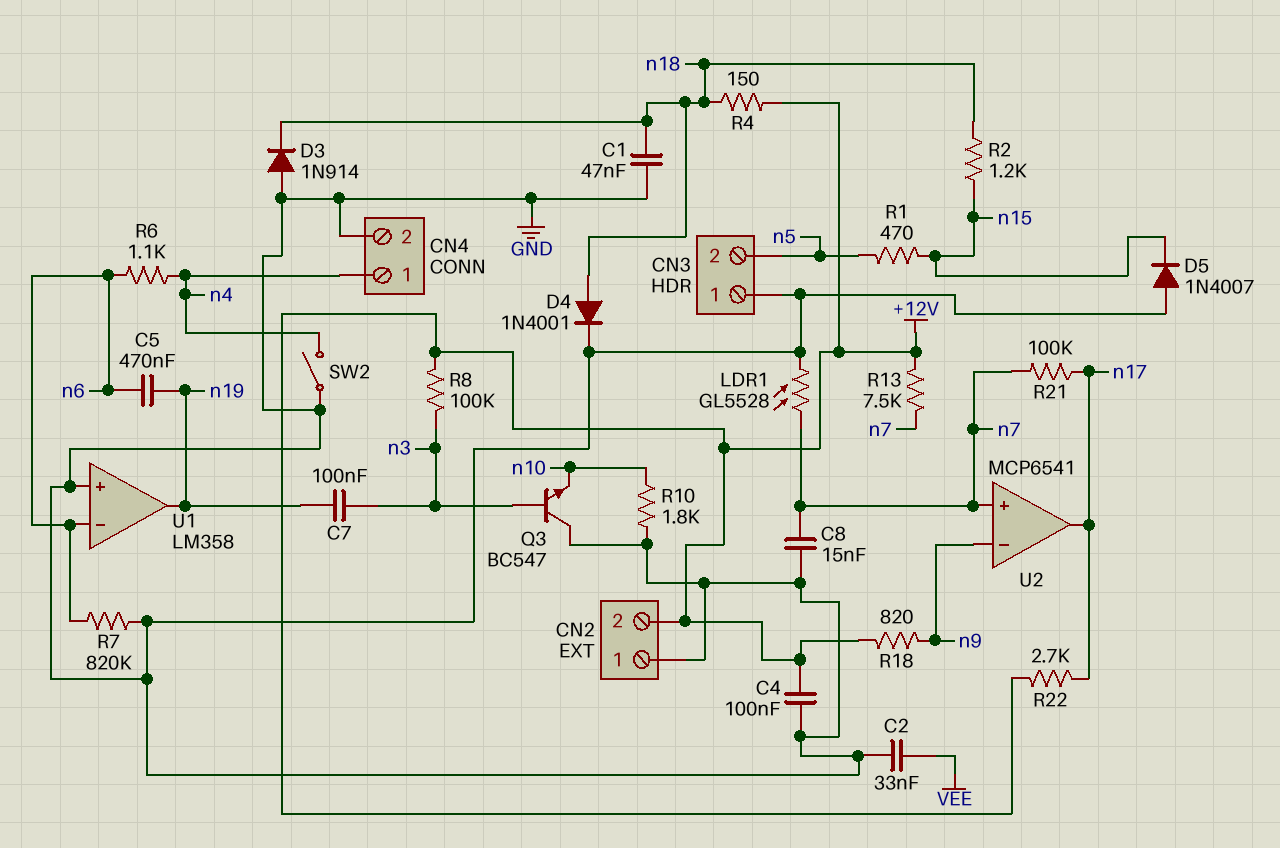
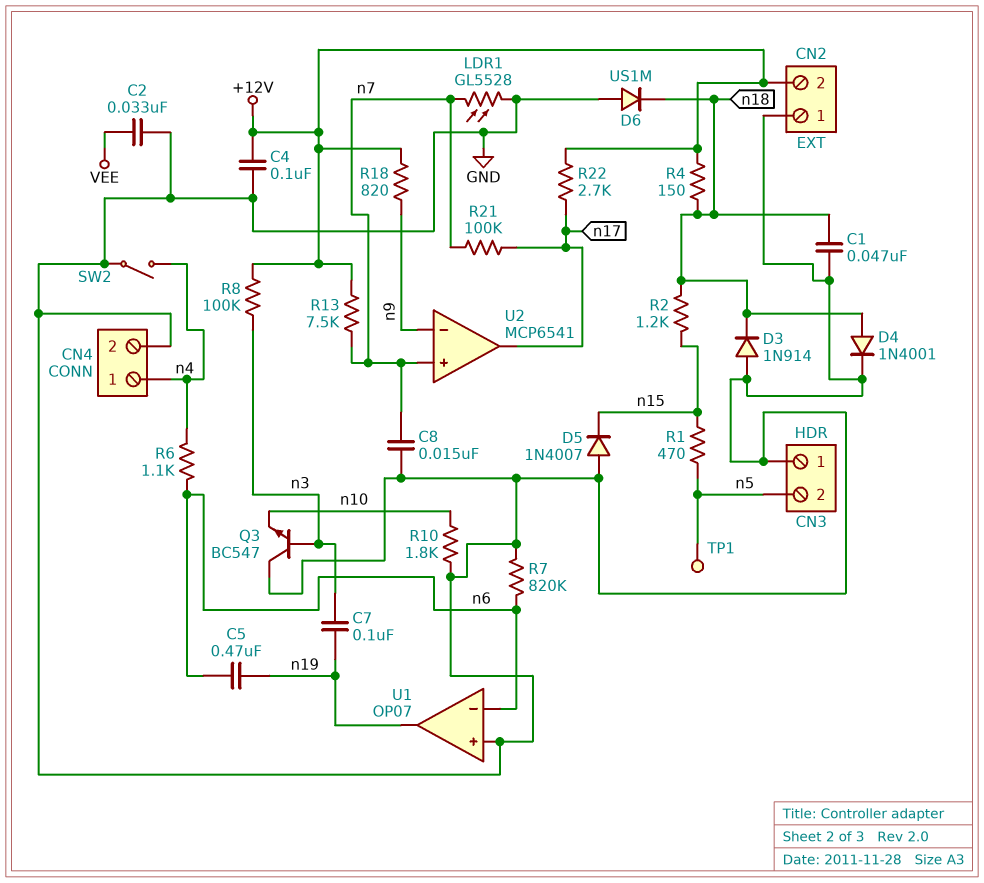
D6: none -> diode US1M (A GND, K n18)
TP1: none -> test point (n5)
U1: LM358 -> OP07

